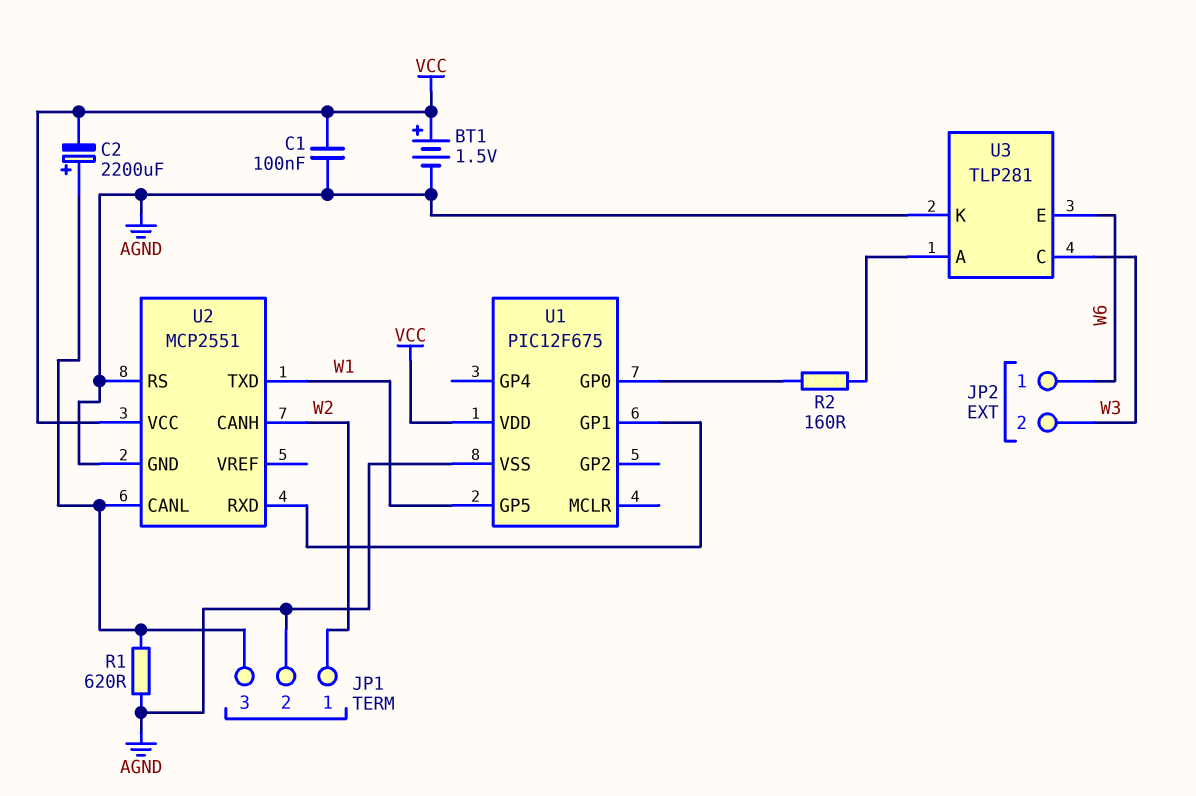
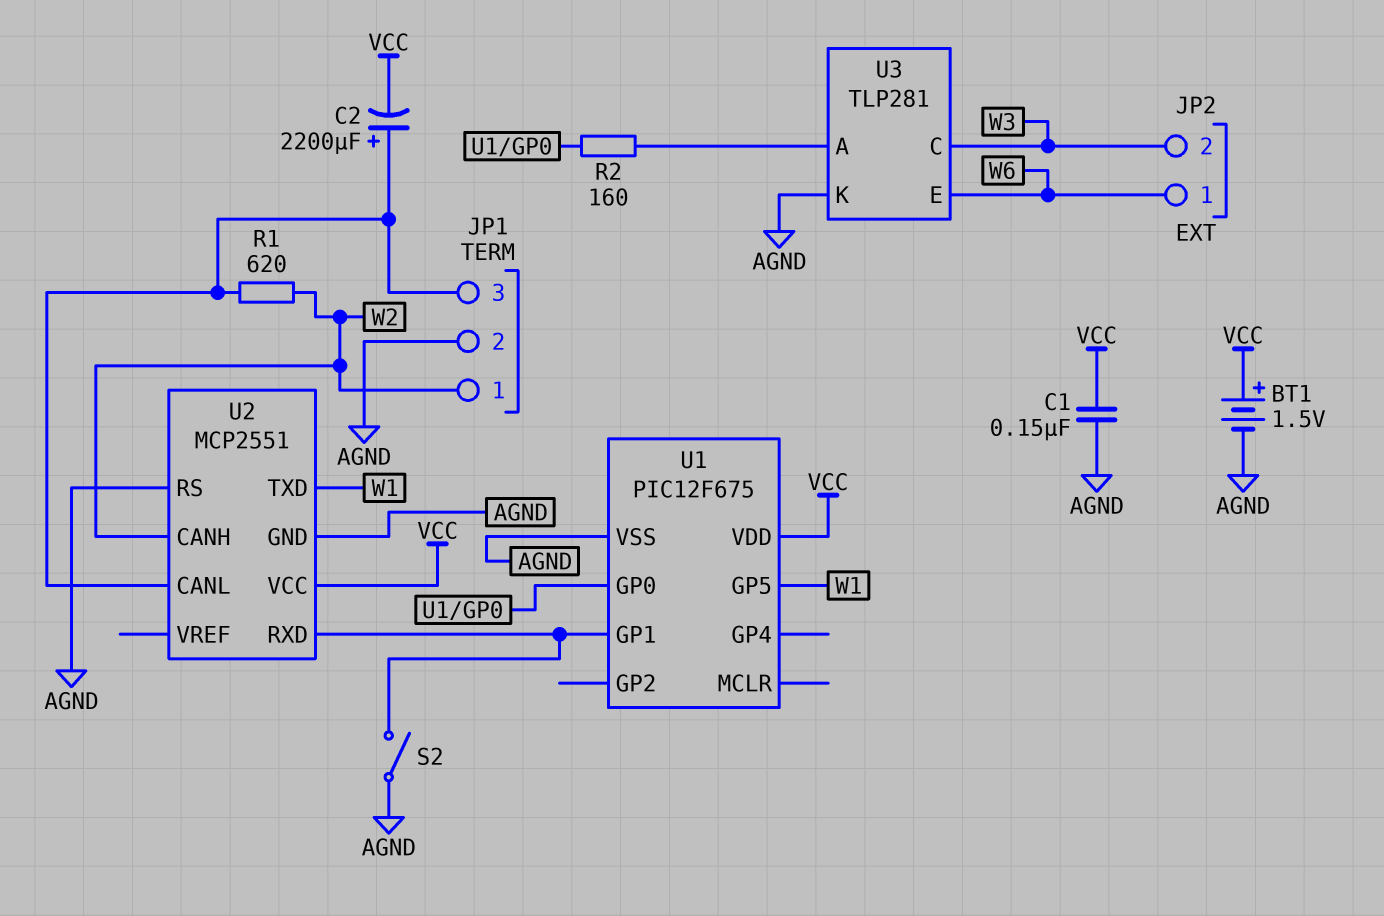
C1: 100nF (AGND, VCC) -> 150nF (AGND, VCC)
R1: 620 (AGND, JP1/3) -> 620 (JP1/3, W2)
S2: none -> switch (AGND, U1/GP1)

